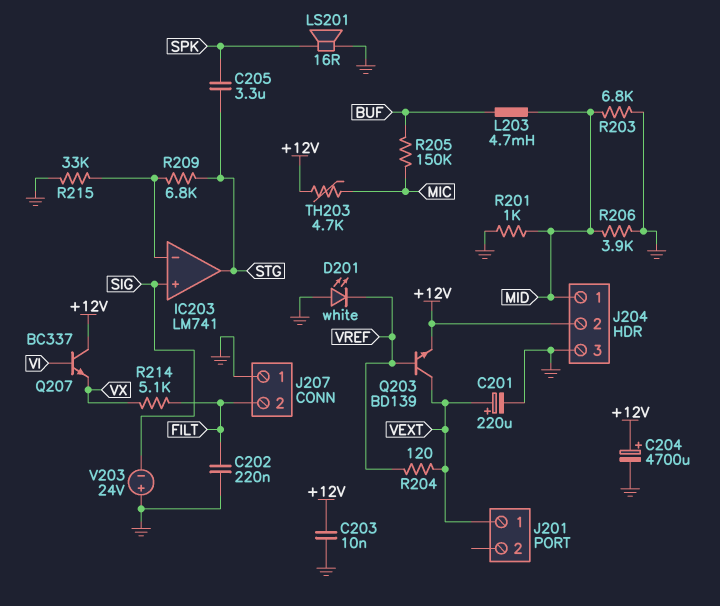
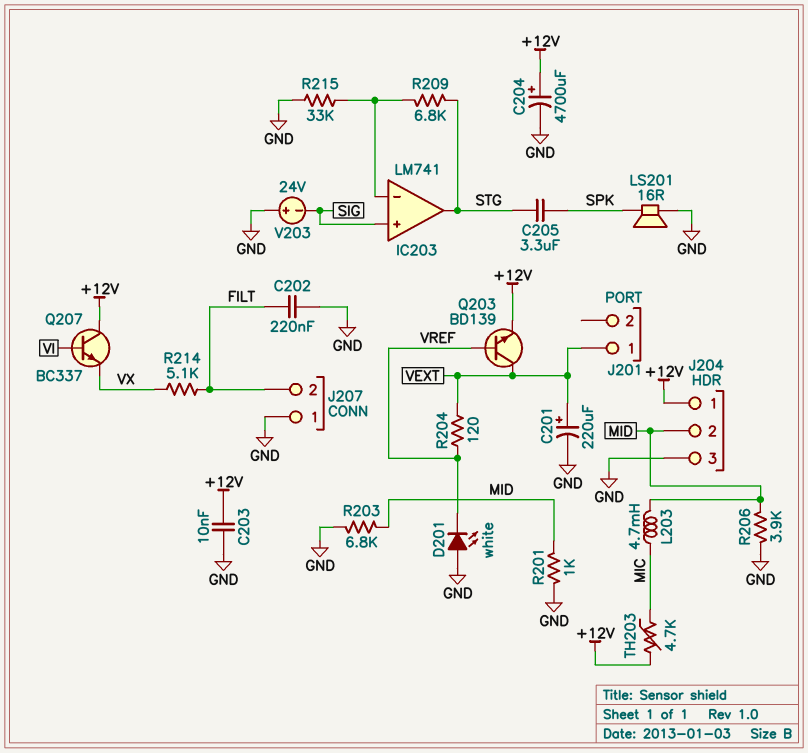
J204 pin 1: MID -> +12V
J204 pin 2: +12V -> MID
L203: 4.7mH (BUF, MID) -> 4.7mH (MIC, MID)
R205: 150k (BUF, MIC) -> none

